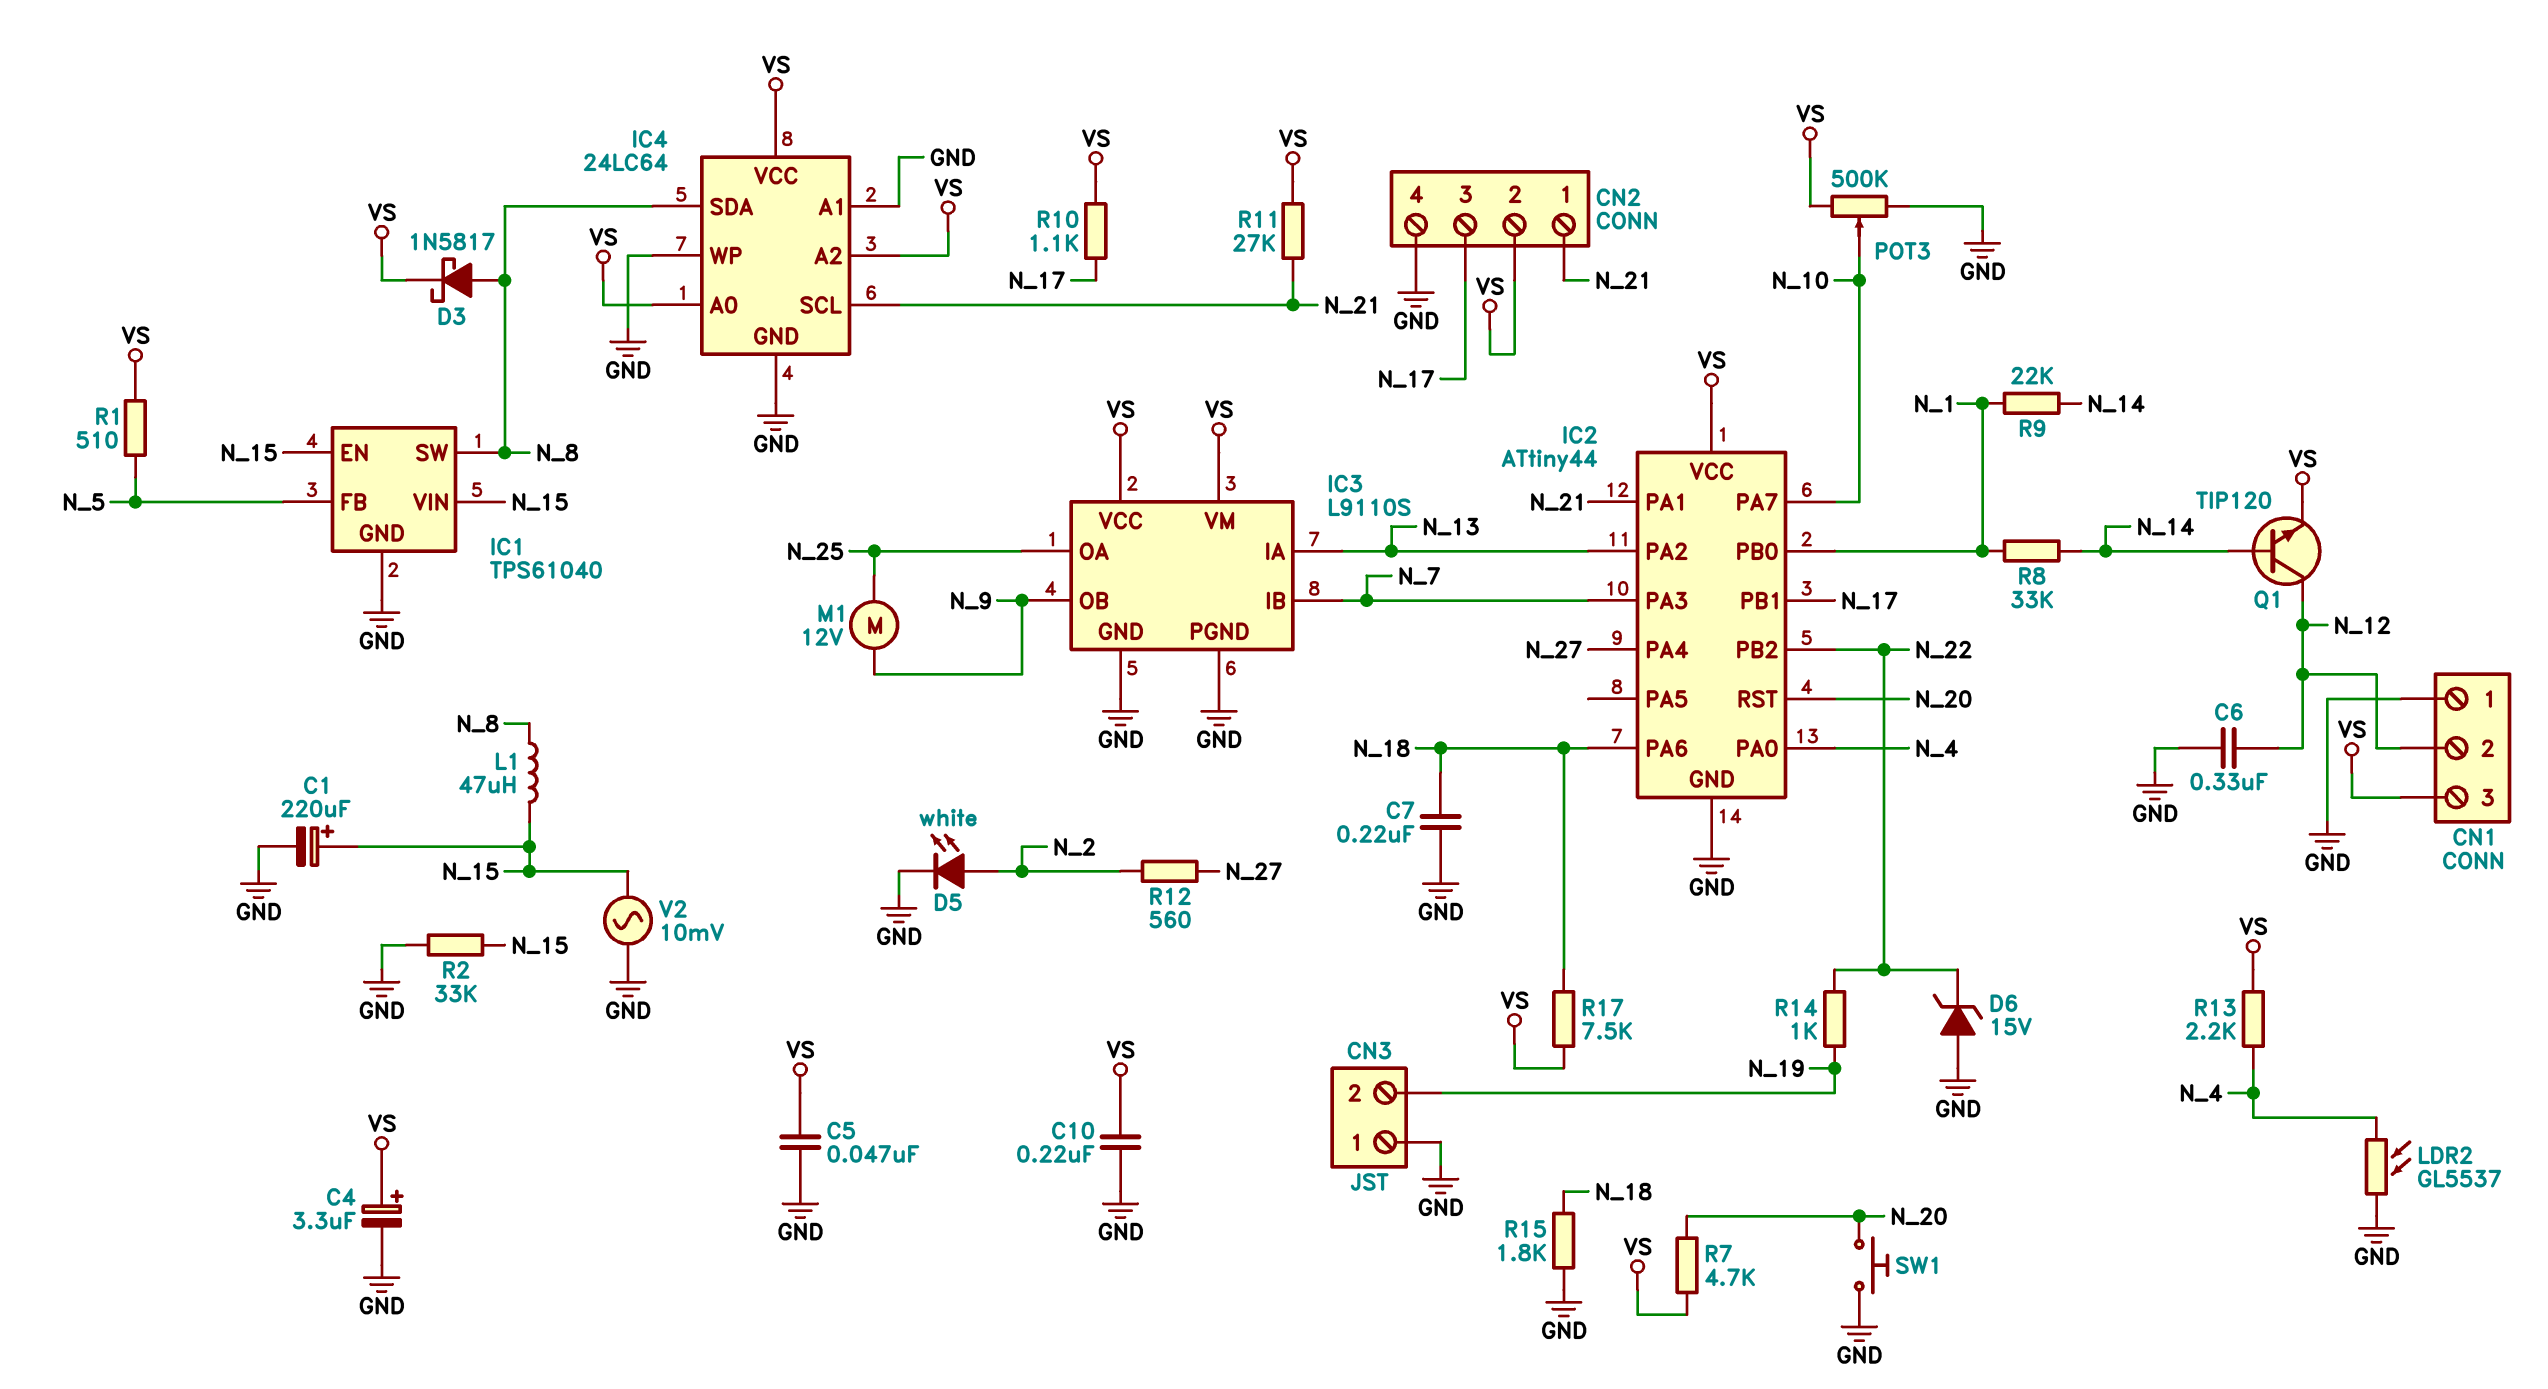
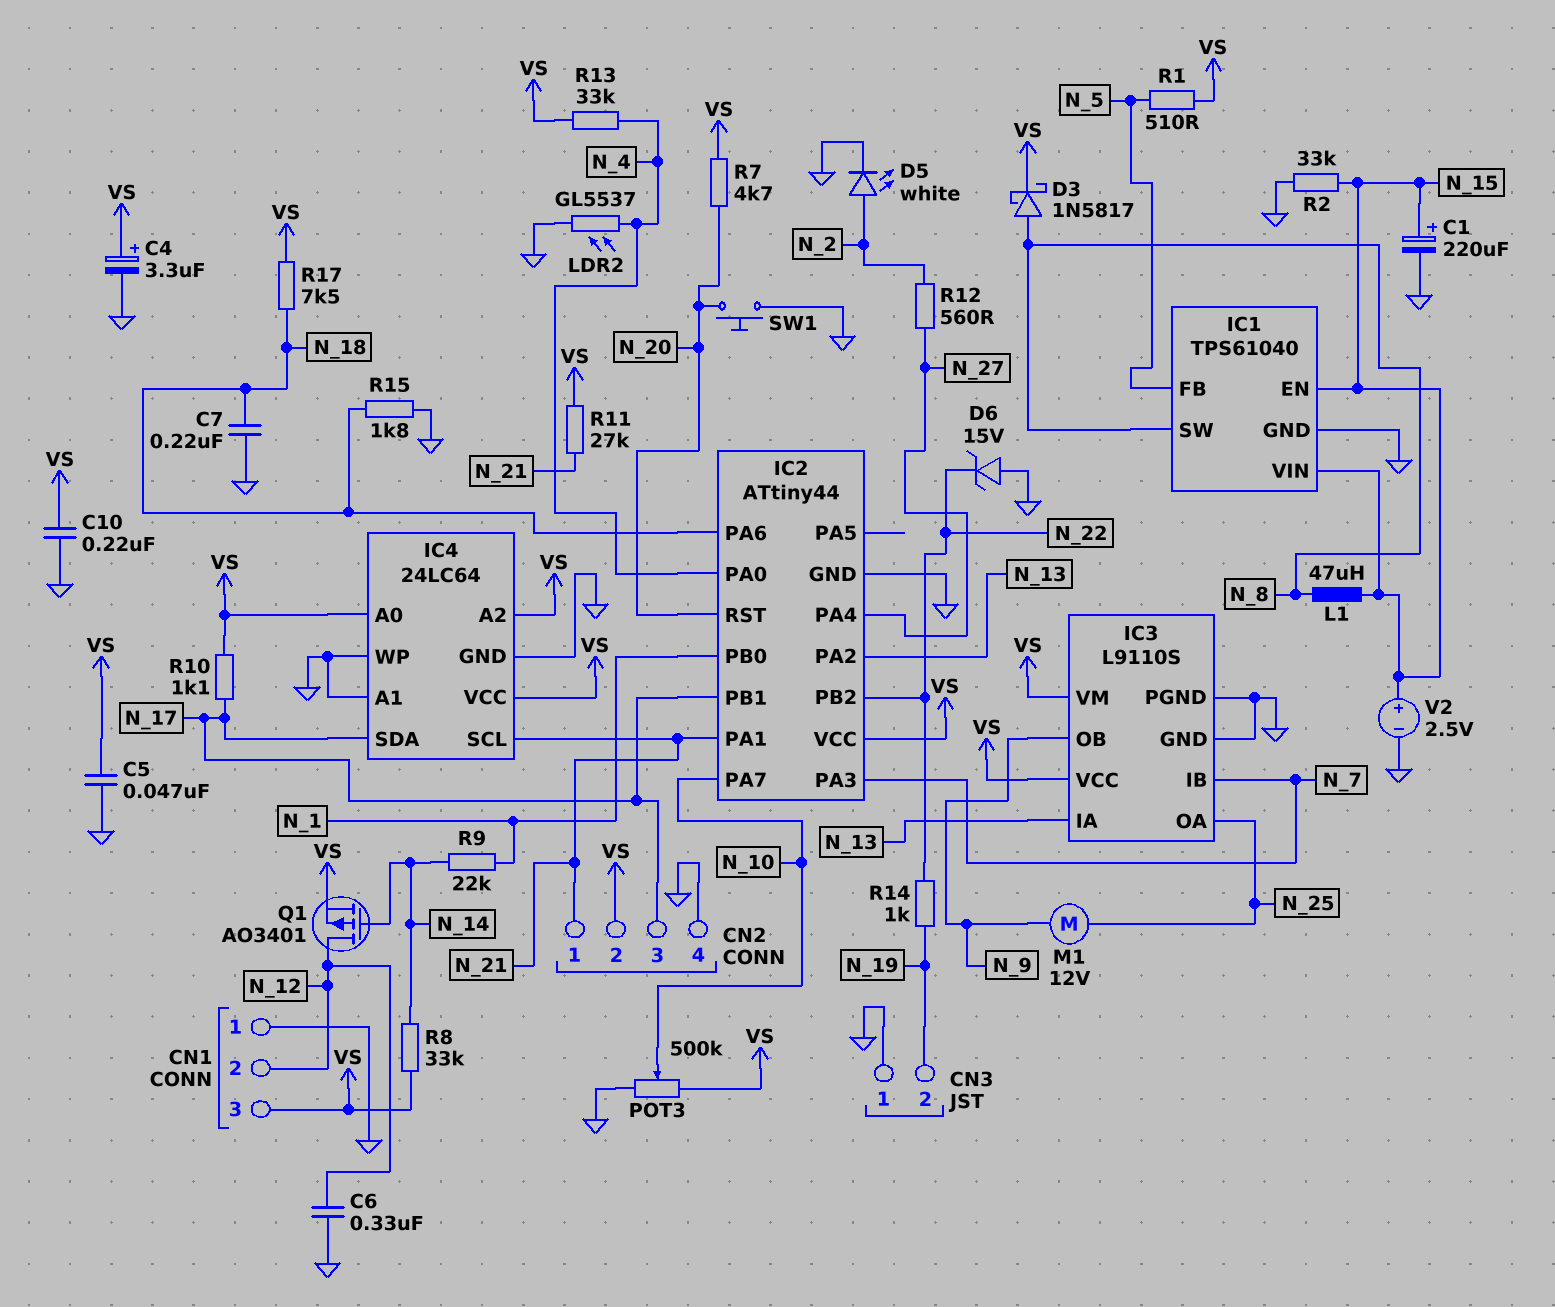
IC4 pin SDA: N_8 -> N_17
Q1: NPN TIP120 (B N_14, C N_12, E VS) -> PMOS AO3401 (G N_14, D N_12, S VS)
R8: 33k (N_1, N_14) -> 33k (N_14, VS)
R13: 2.2k (N_4, VS) -> 33k (N_4, VS)
V2: AC 10mV (GND, N_15) -> 2.5V (plus N_15, minus GND)

